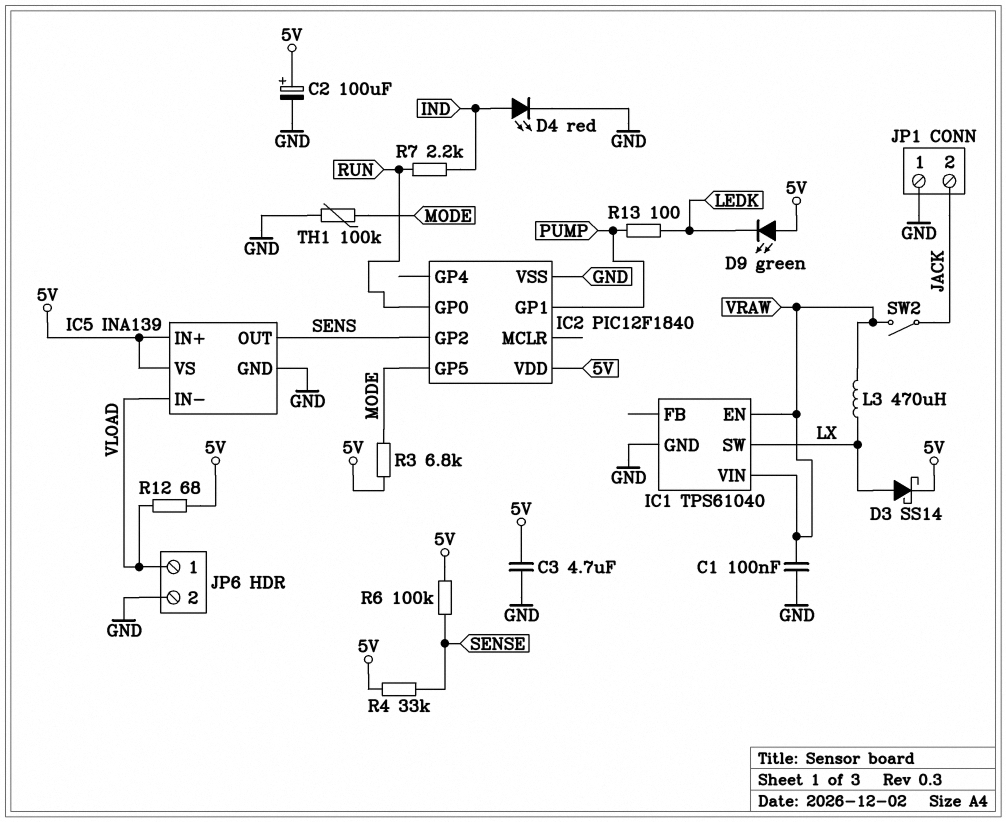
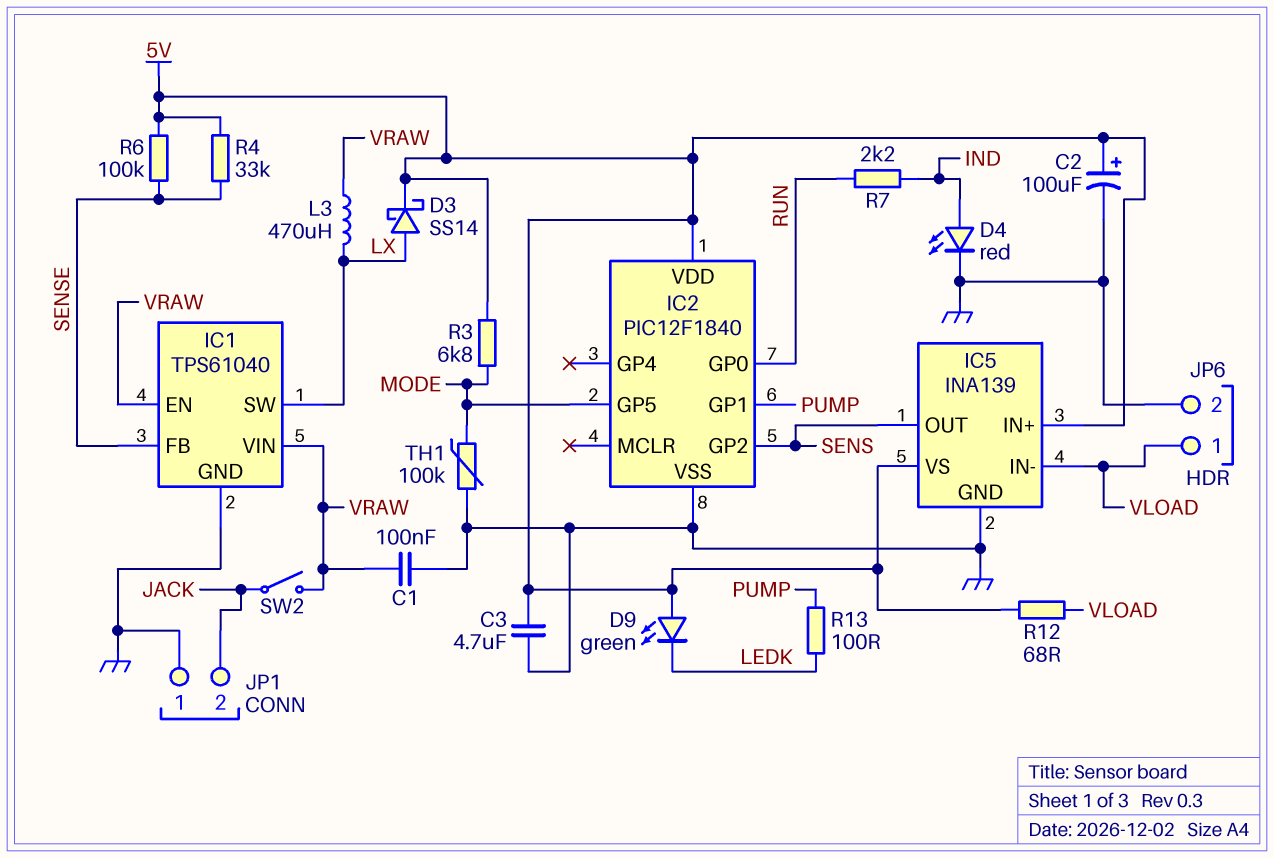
IC1 pin FB: none -> SENSE

